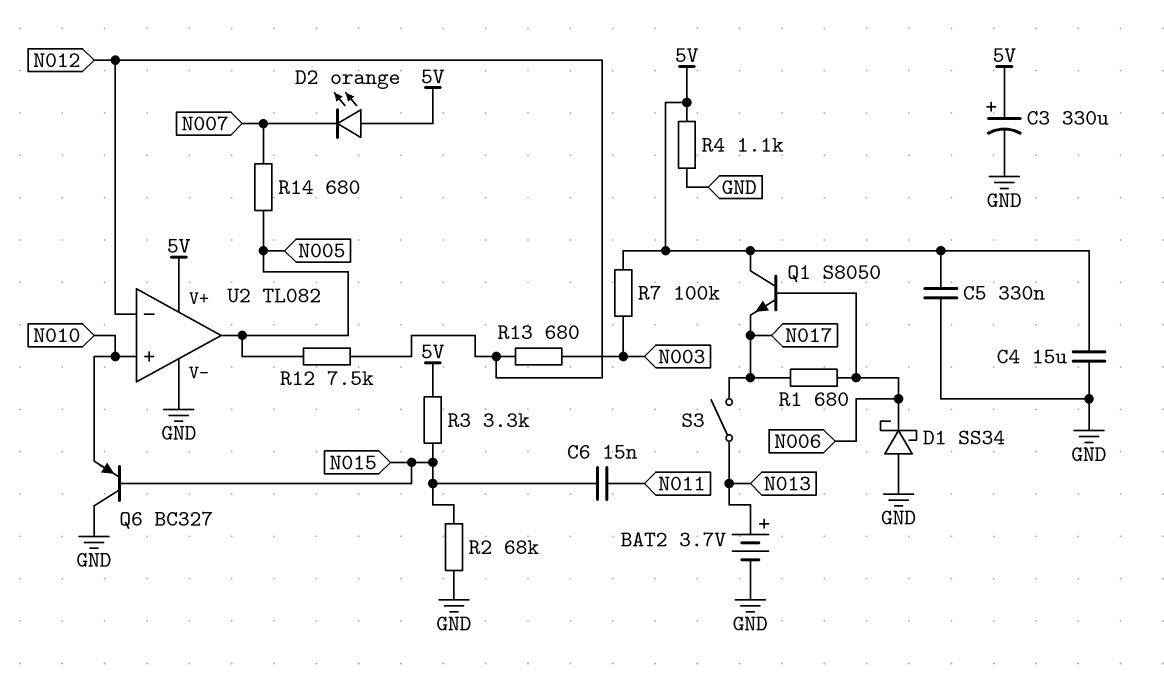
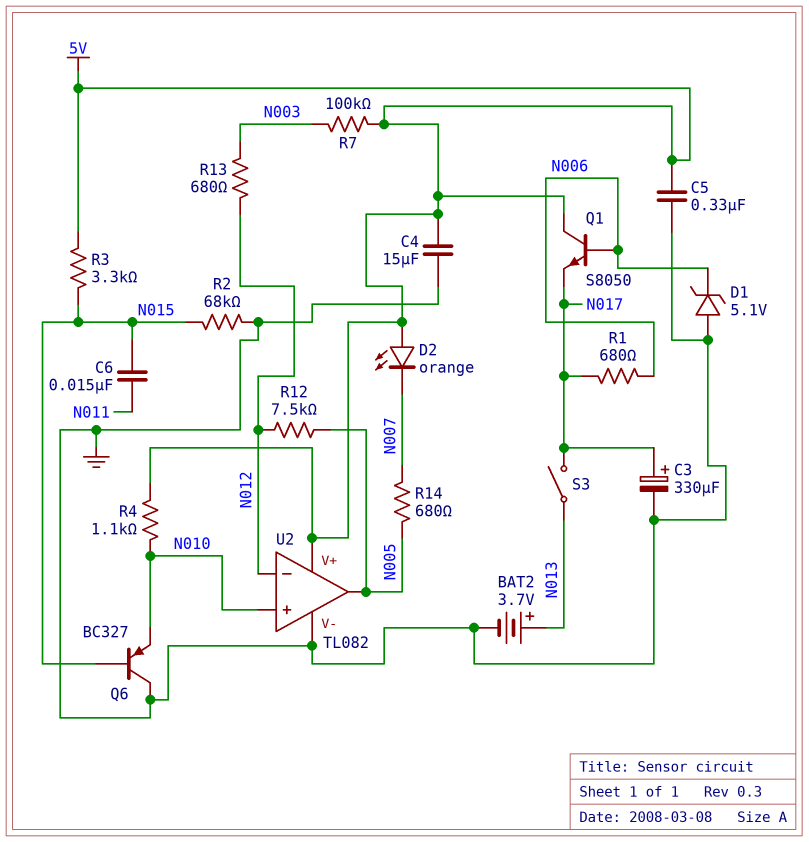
C3: 330uF (plus 5V, minus GND) -> 330uF (plus N017, minus GND)
D1: schottky SS34 (A GND, K N006) -> zener 5.1V (A GND, K N006)
R4: 1.1k (5V, GND) -> 1.1k (5V, N010)

